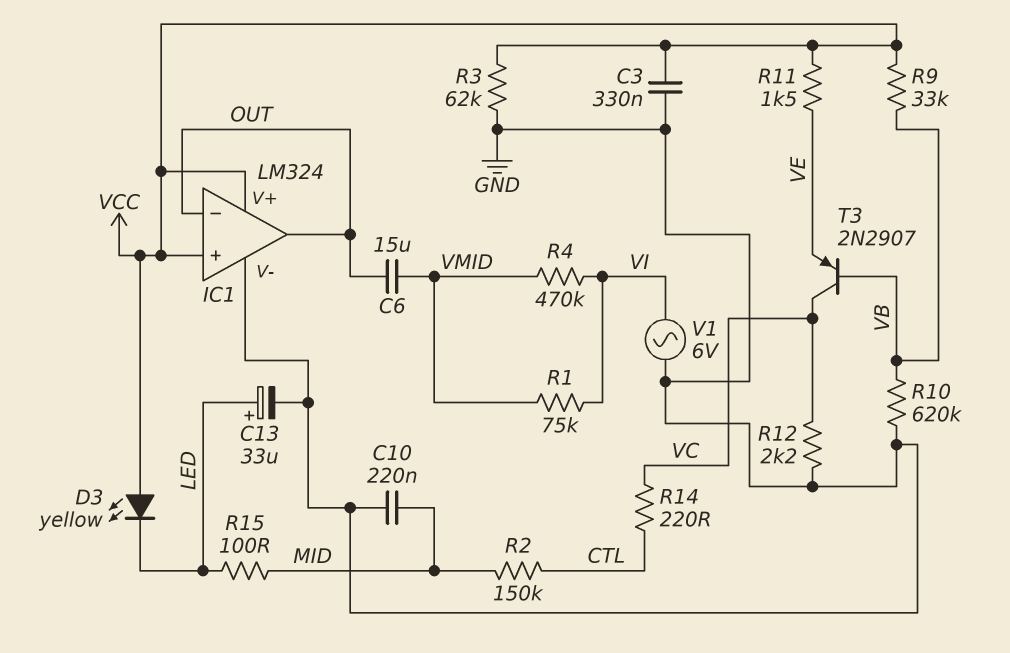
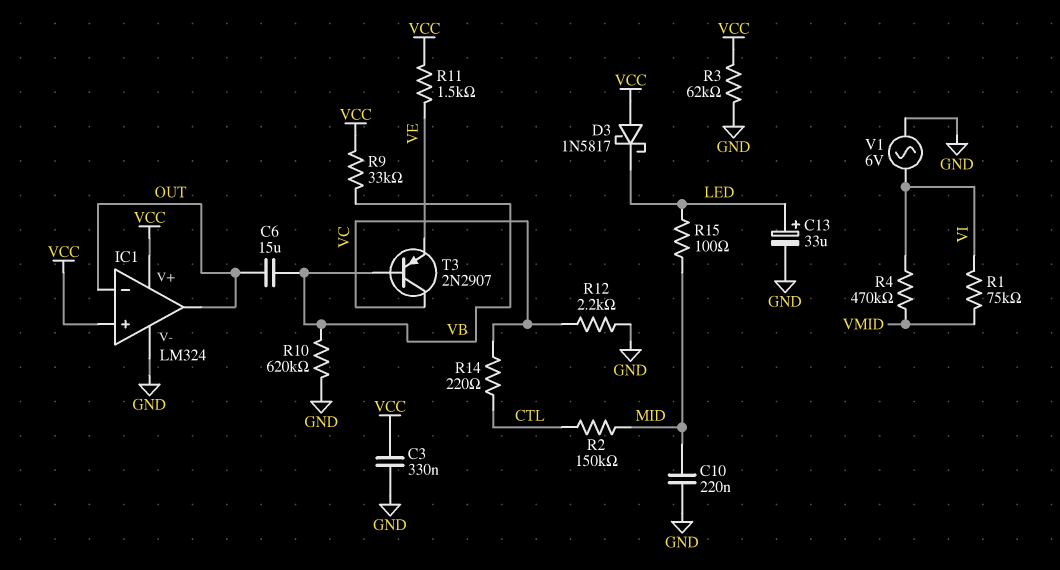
C6: 15uF (OUT, VMID) -> 15uF (OUT, VB)
D3: LED yellow (A VCC, K LED) -> schottky 1N5817 (A VCC, K LED)

